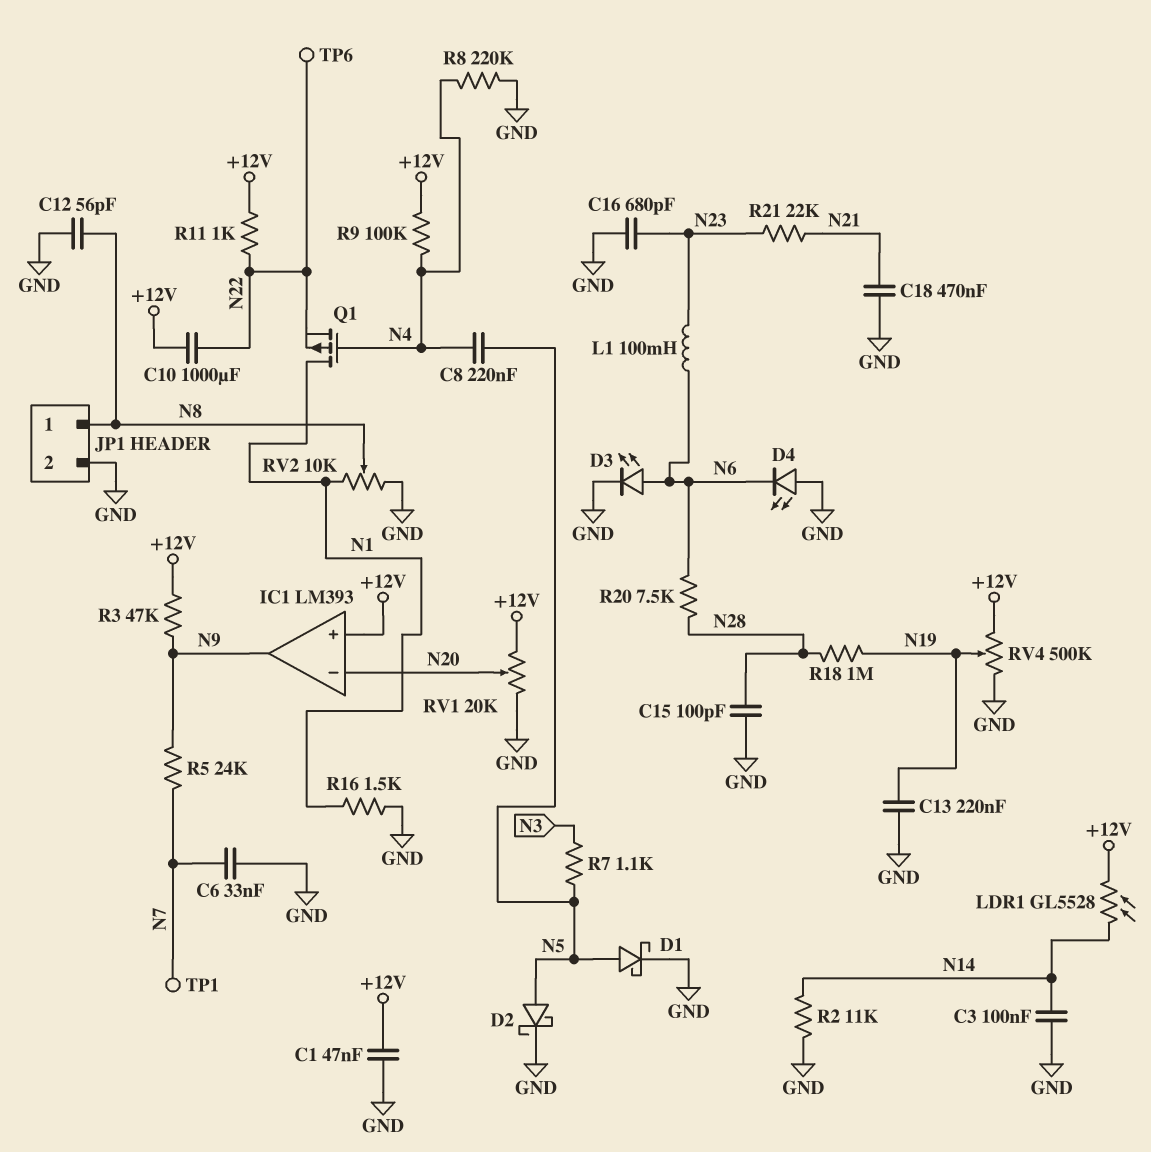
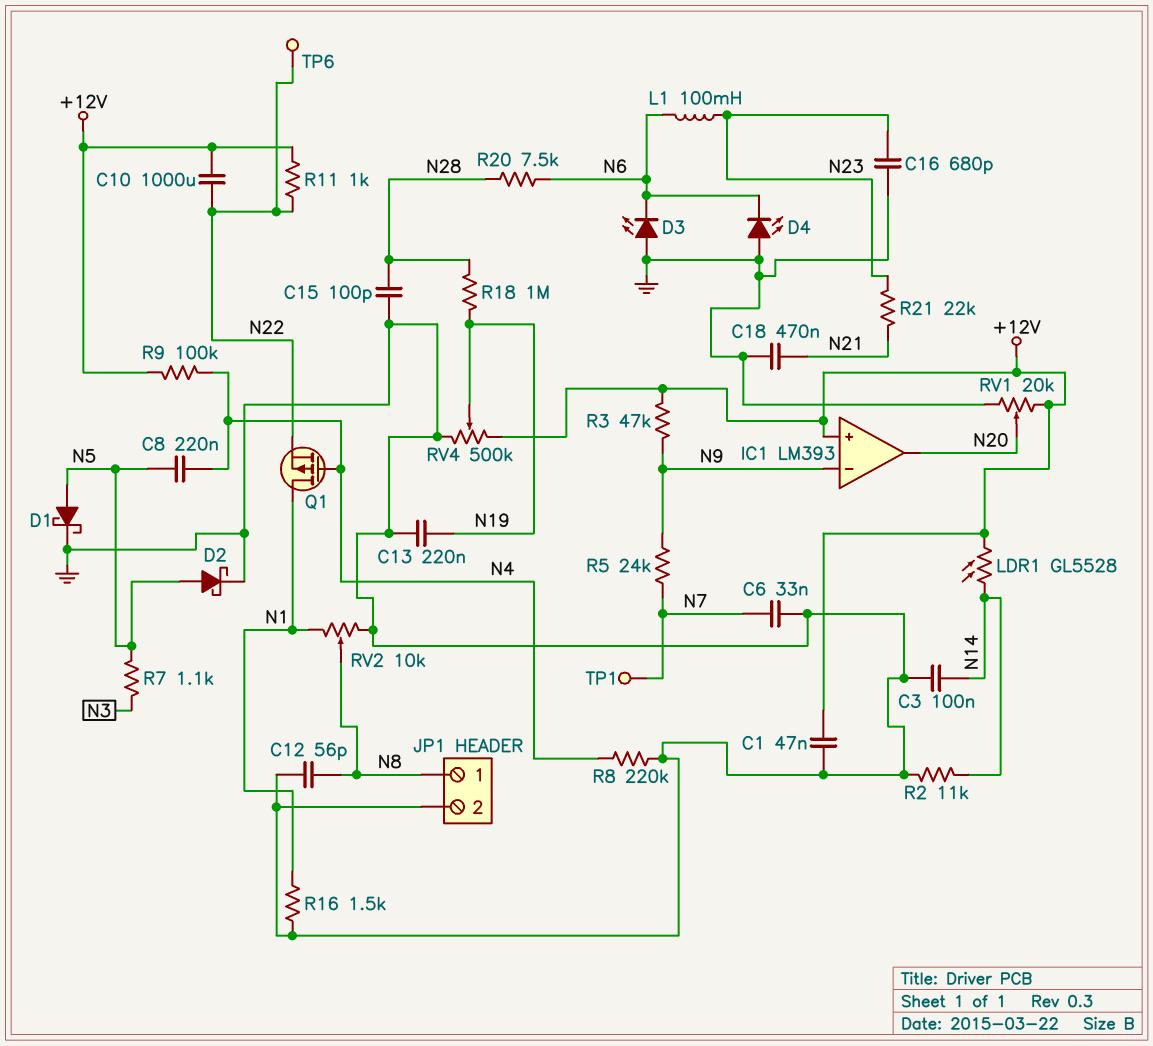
D3: LED (A N6, K GND) -> LED (A GND, K N6)
IC1 pin in-: N20 -> N9
IC1 pin out: N9 -> N20

